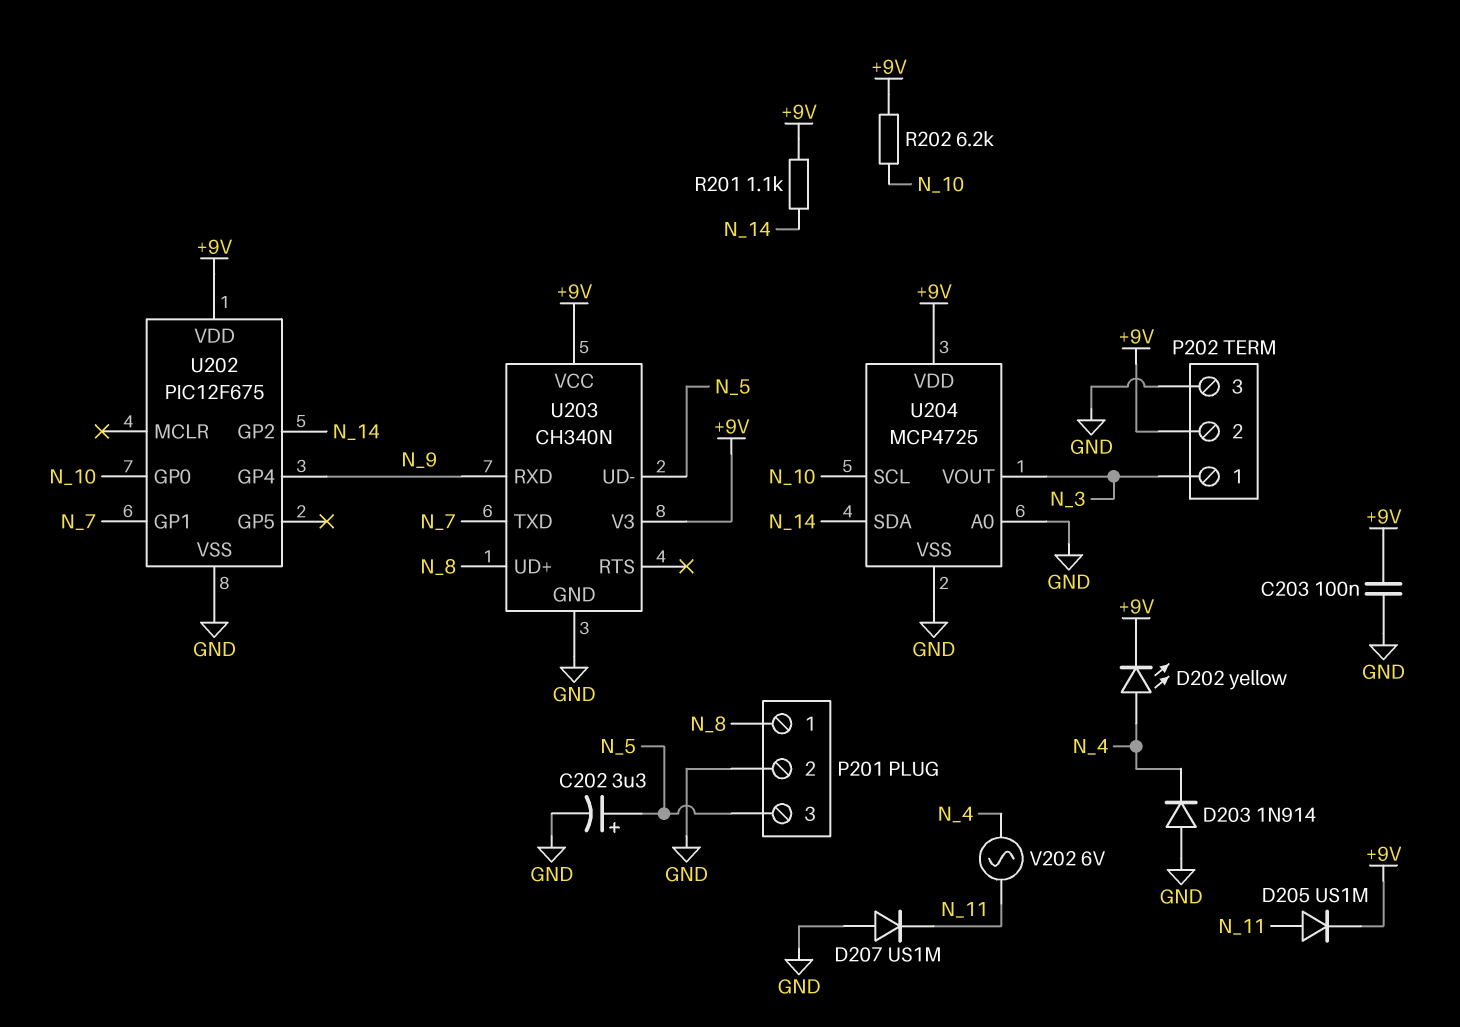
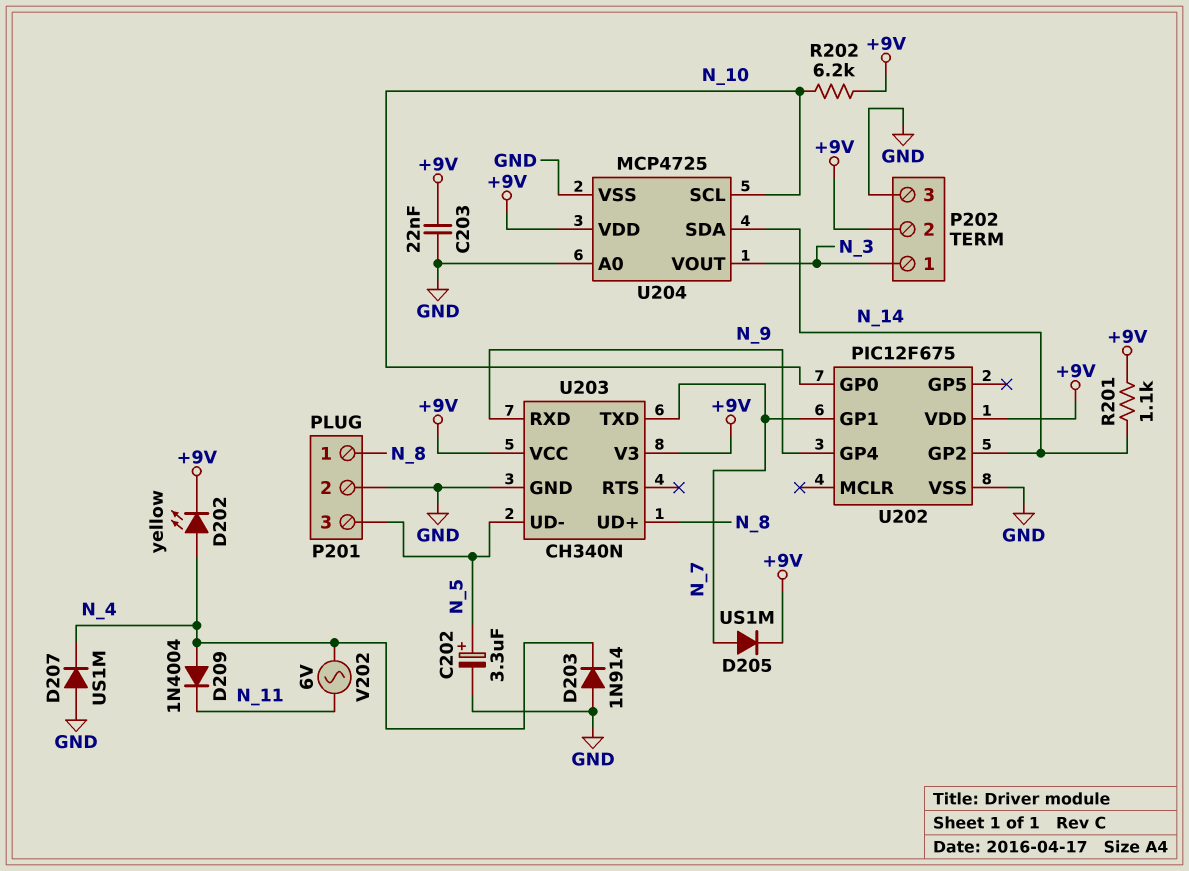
C203: 100nF (+9V, GND) -> 22nF (+9V, GND)
D205: diode US1M (A N_11, K +9V) -> diode US1M (A N_7, K +9V)
D207: diode US1M (A GND, K N_11) -> diode US1M (A GND, K N_4)
D209: none -> diode 1N4004 (A N_4, K N_11)

